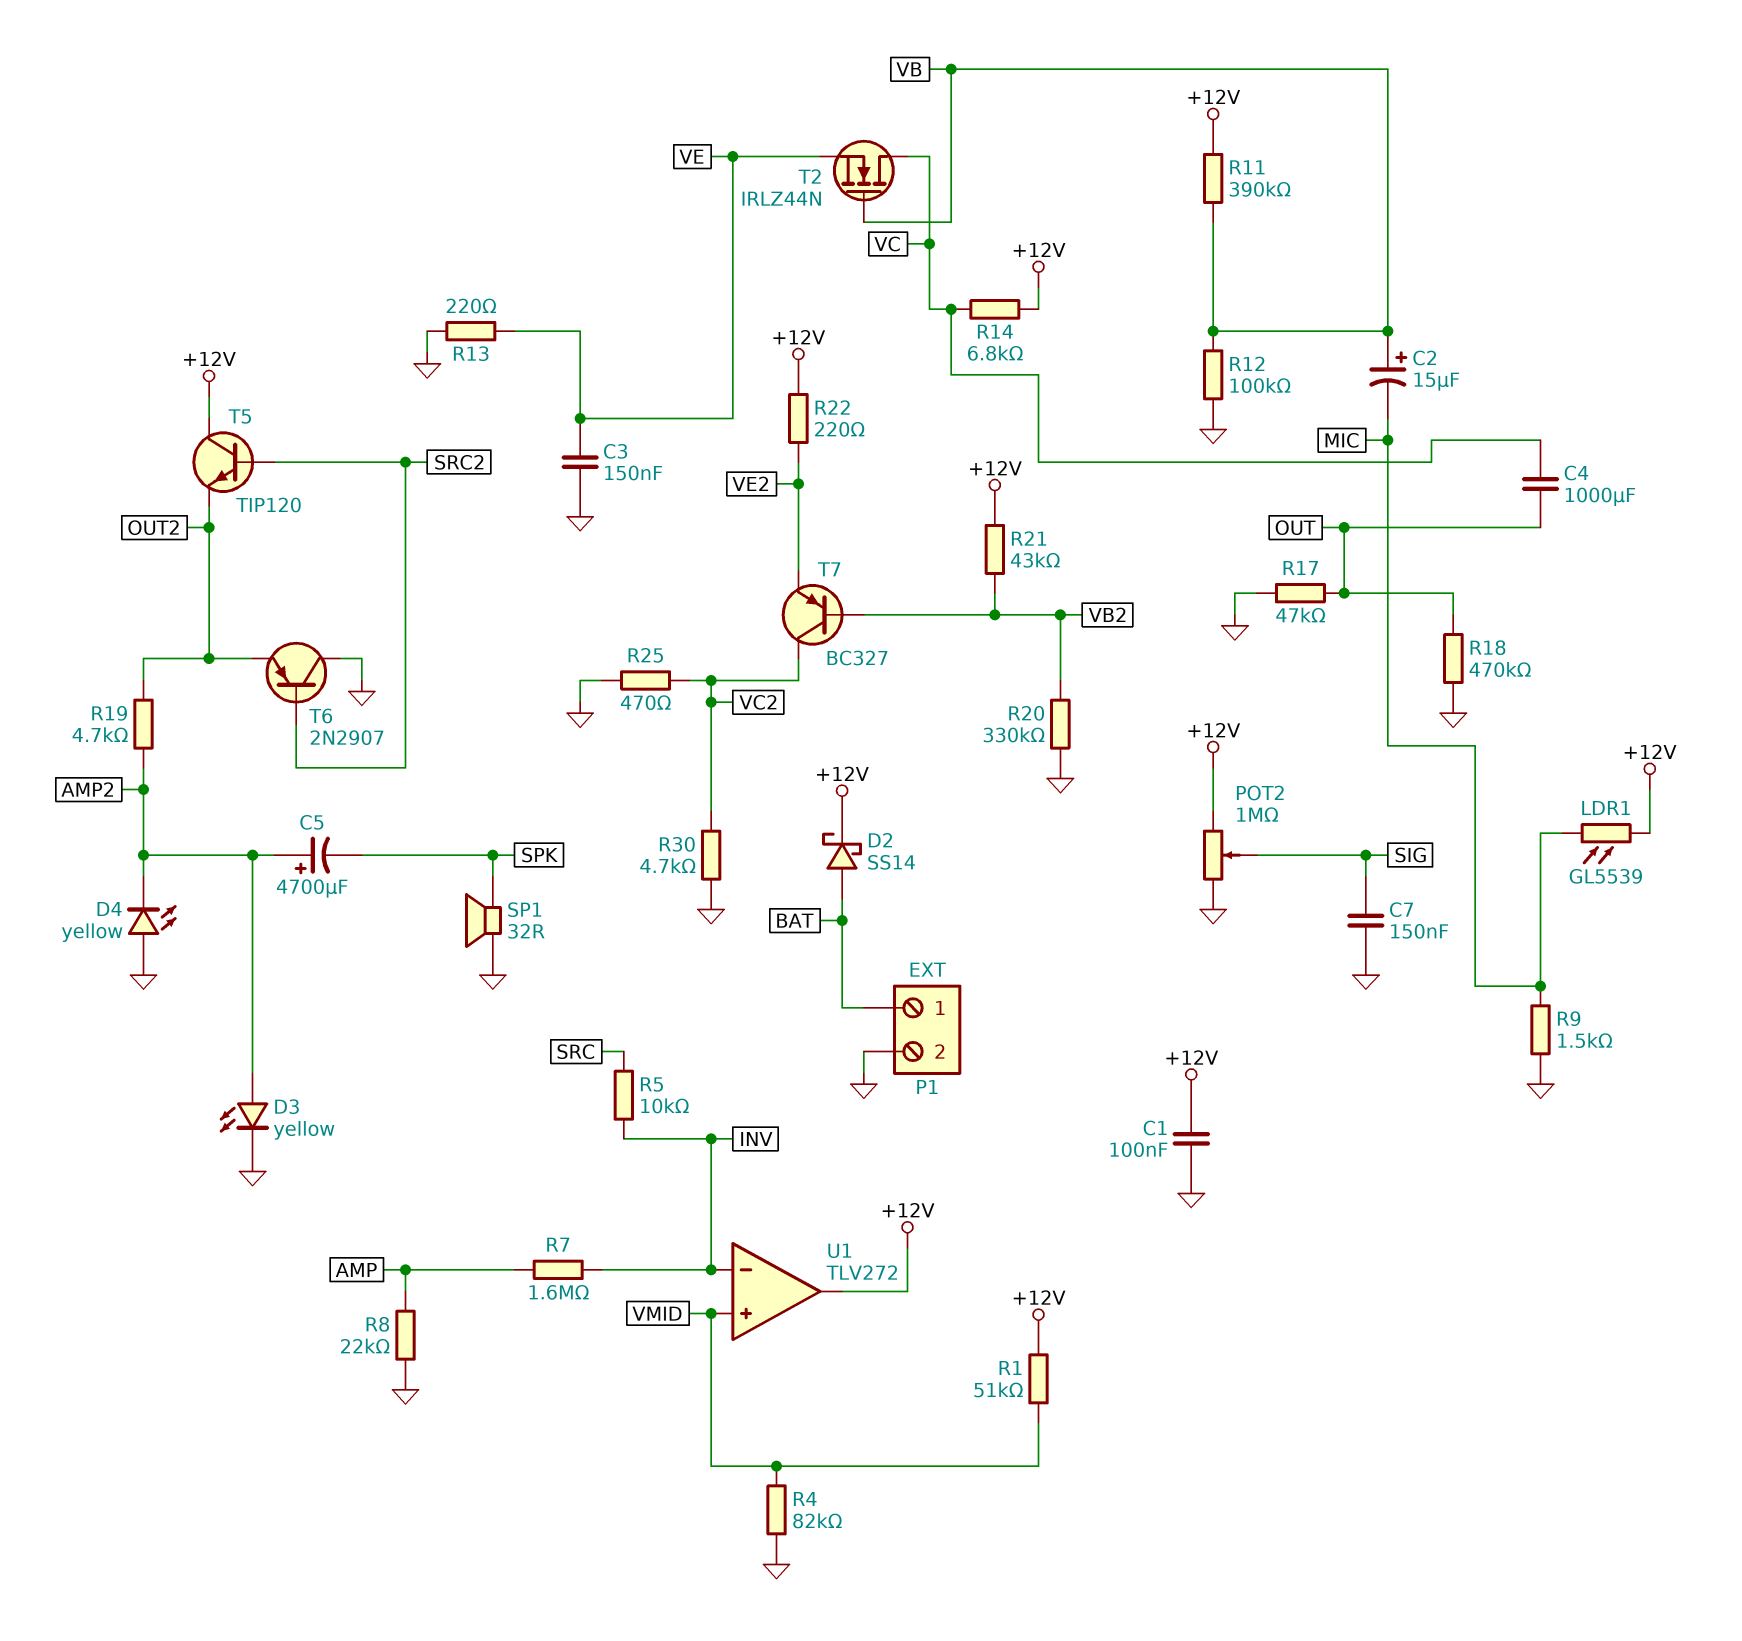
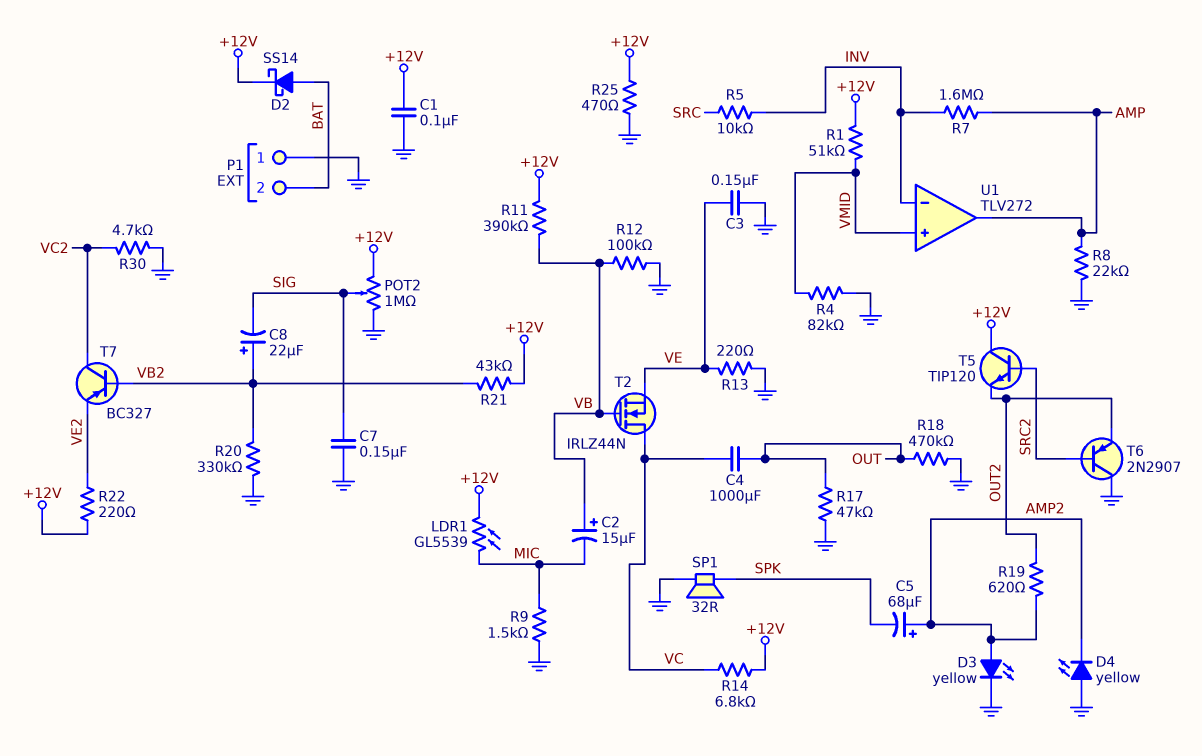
C5: 4700uF (plus AMP2, minus SPK) -> 68uF (plus AMP2, minus SPK)
C8: none -> 22uF (plus VB2, minus SIG)
P1 pin 1: BAT -> GND
P1 pin 2: GND -> BAT
R19: 4.7k (AMP2, OUT2) -> 620 (AMP2, OUT2)
R25: 470 (GND, VC2) -> 470 (+12V, GND)
U1 pin out: +12V -> AMP

